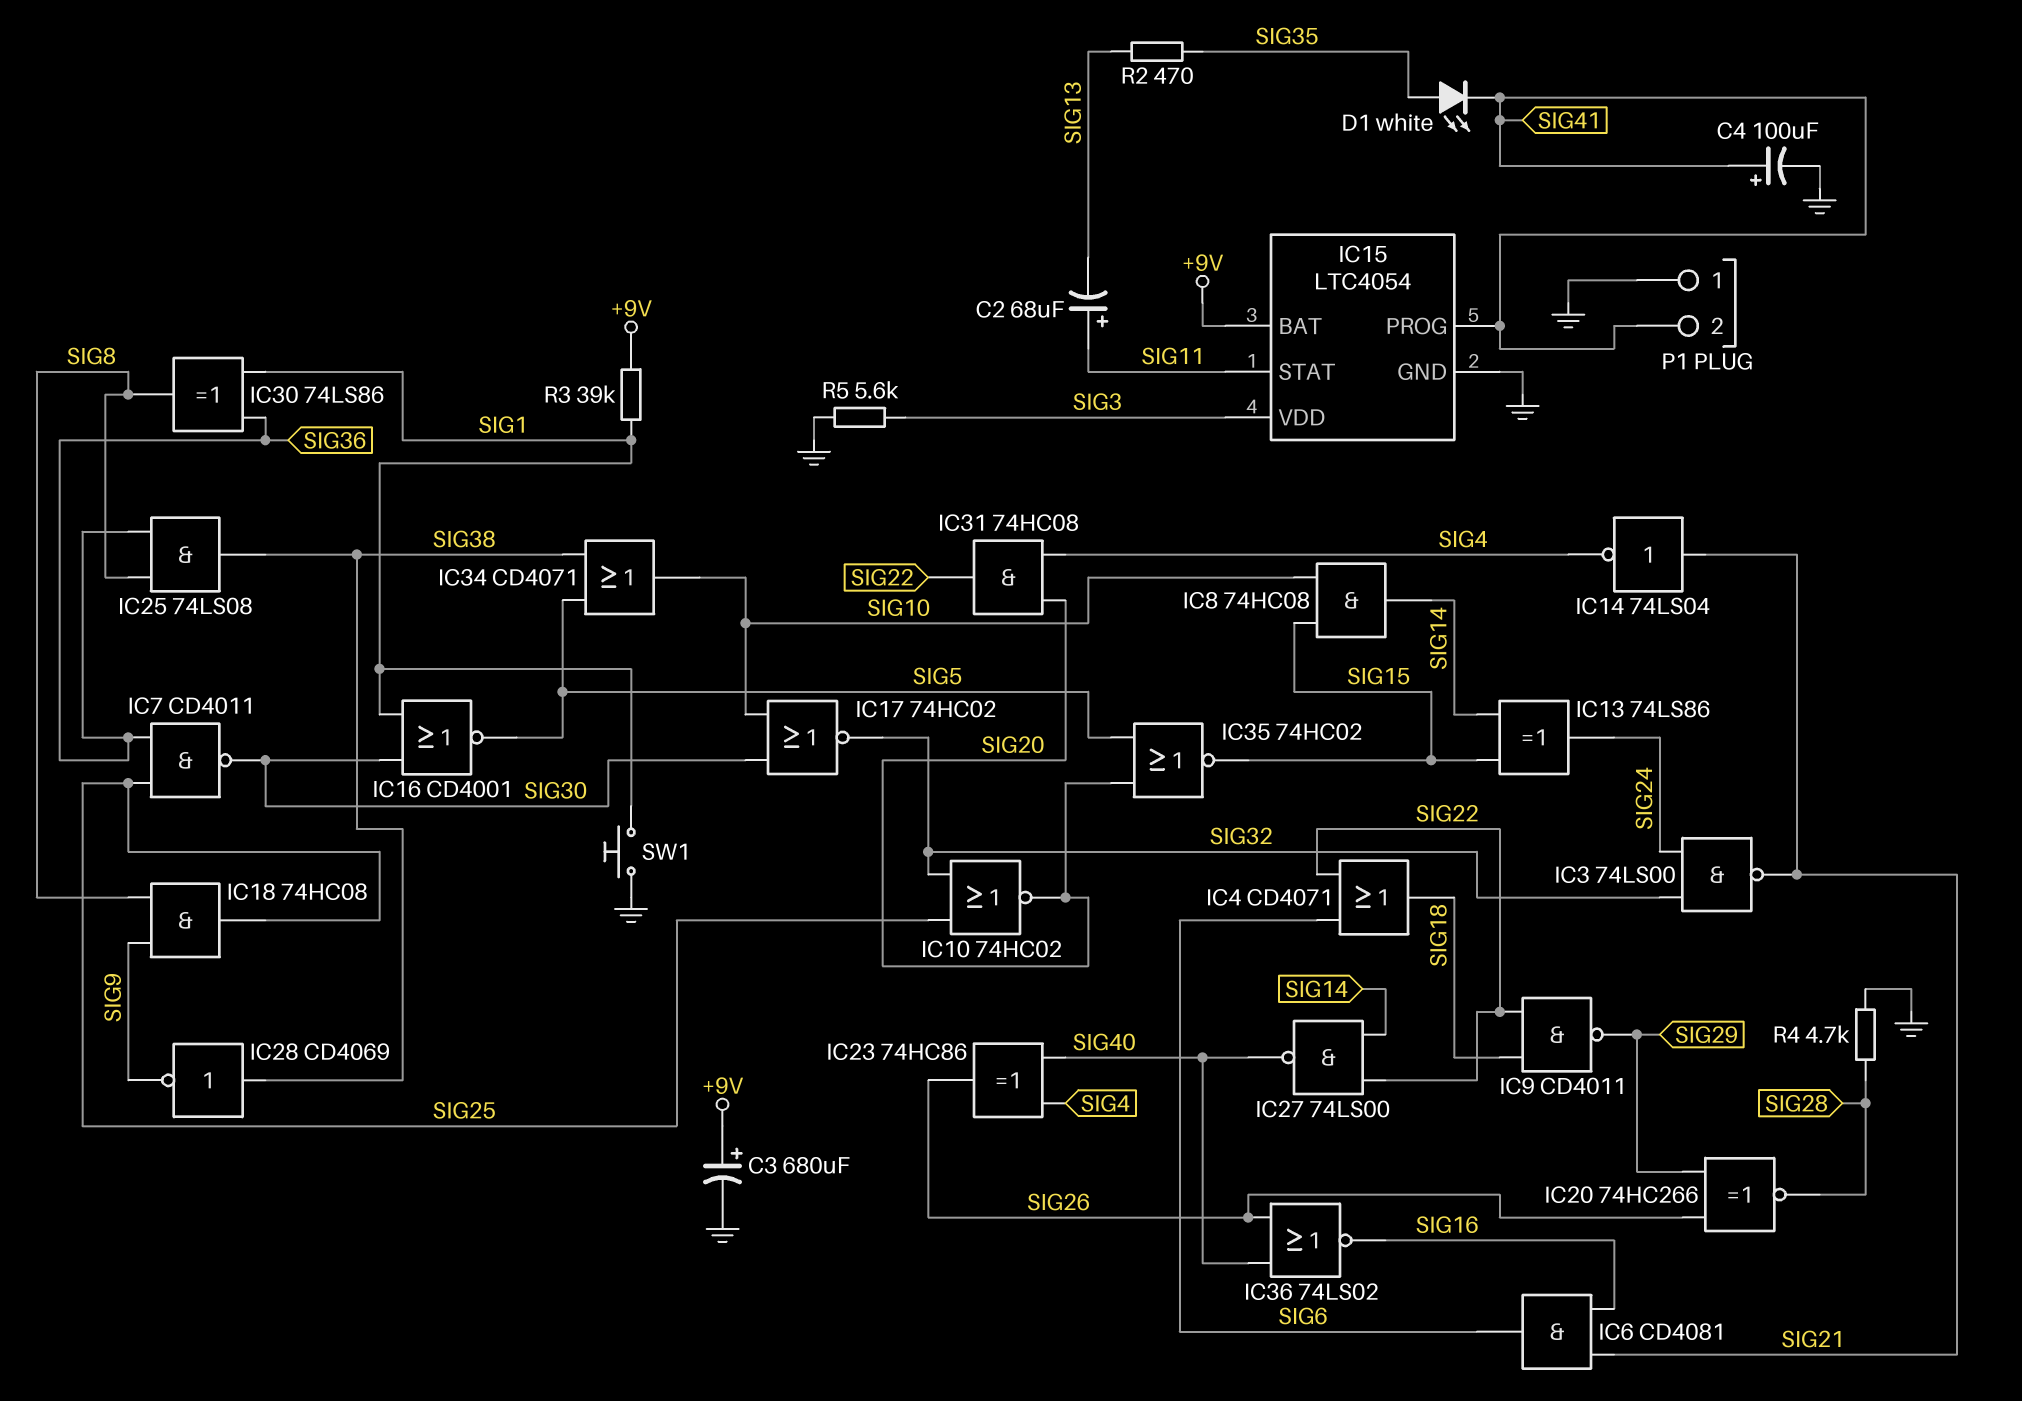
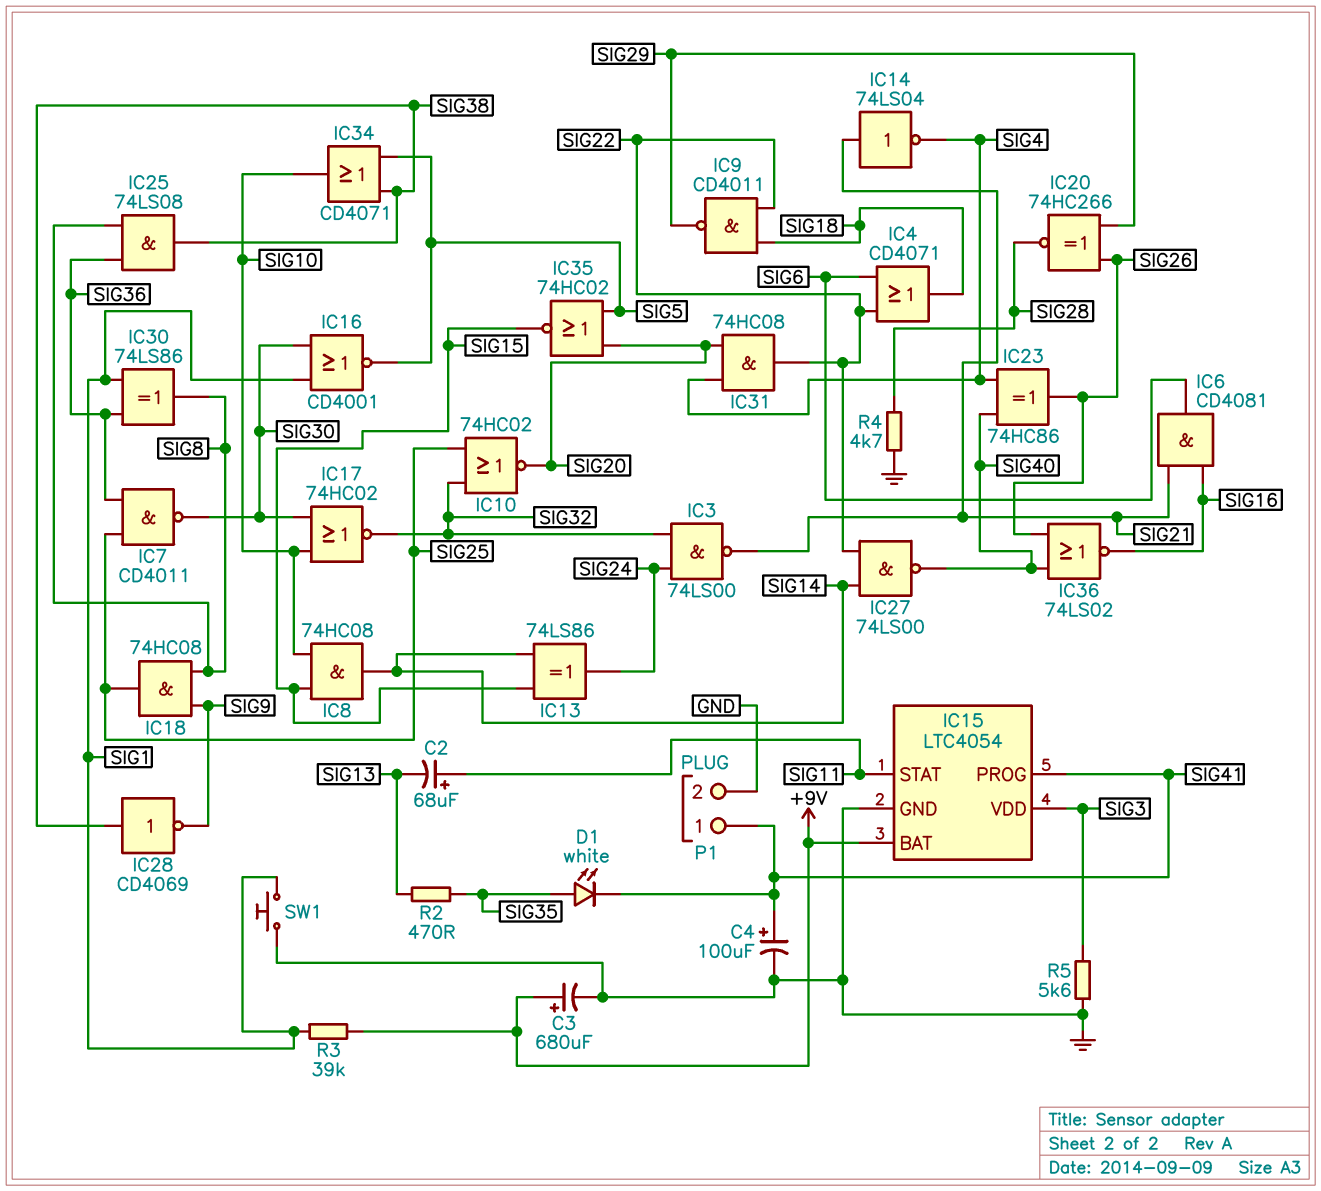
P1 pin 1: GND -> SIG41
P1 pin 2: SIG41 -> GND

